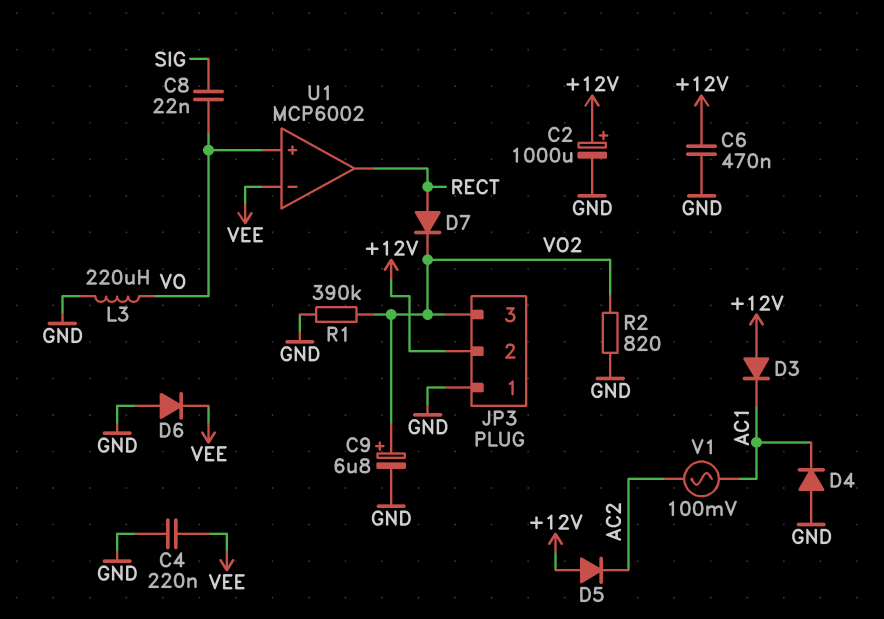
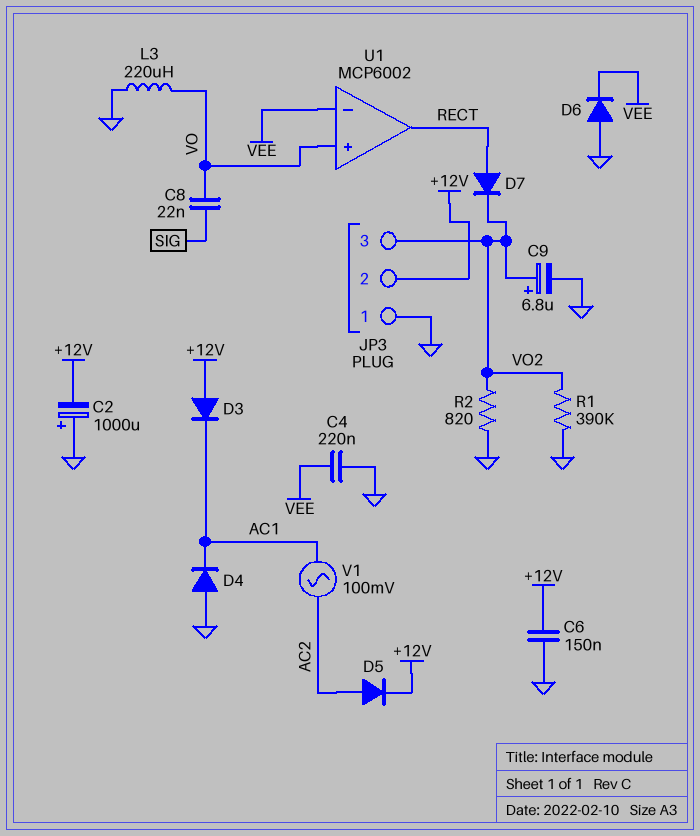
C2: 1000uF (plus +12V, minus GND) -> 1000uF (plus GND, minus +12V)
C6: 470nF (+12V, GND) -> 150nF (+12V, GND)
D5: diode (A +12V, K AC2) -> diode (A AC2, K +12V)

